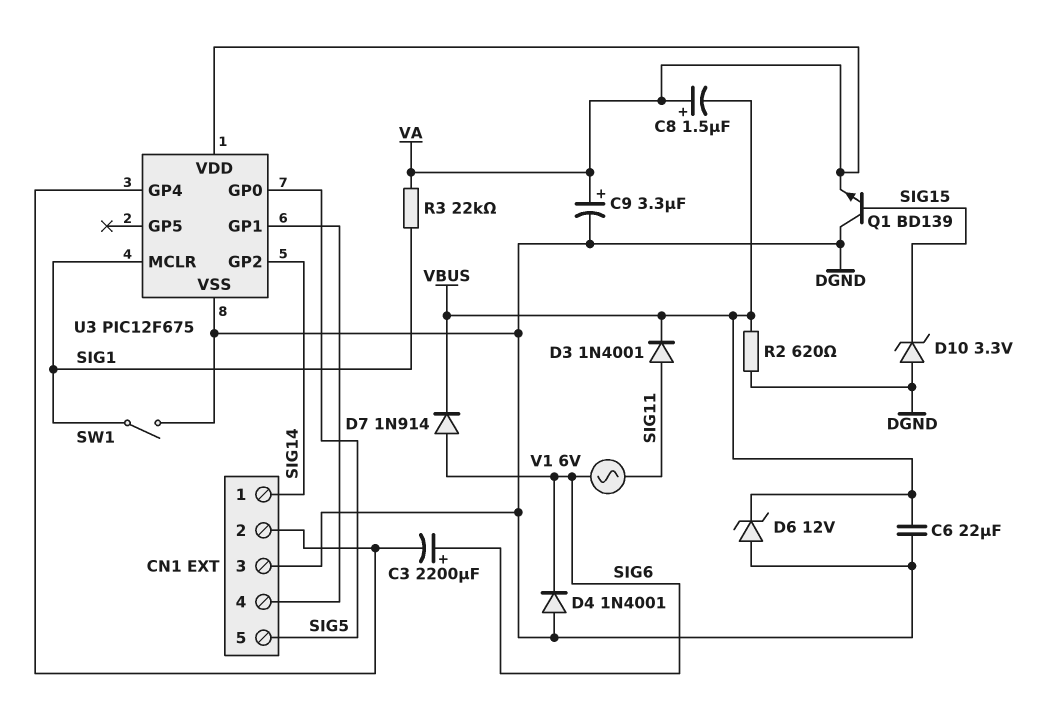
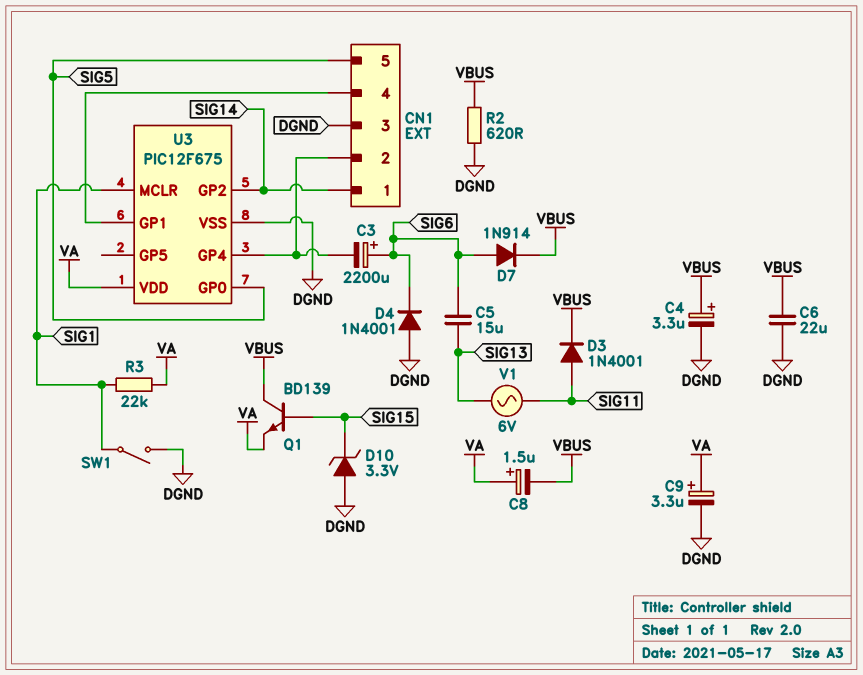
C4: none -> 3.3uF (plus VBUS, minus DGND)
C5: none -> 15uF (SIG6, SIG13)
D6: zener 12V (A DGND, K VBUS) -> none
Q1: NPN BD139 (B SIG15, C DGND, E VA) -> NPN BD139 (B SIG15, C VBUS, E VA)
V1: AC 6V (SIG6, SIG11) -> AC 6V (SIG11, SIG13)

